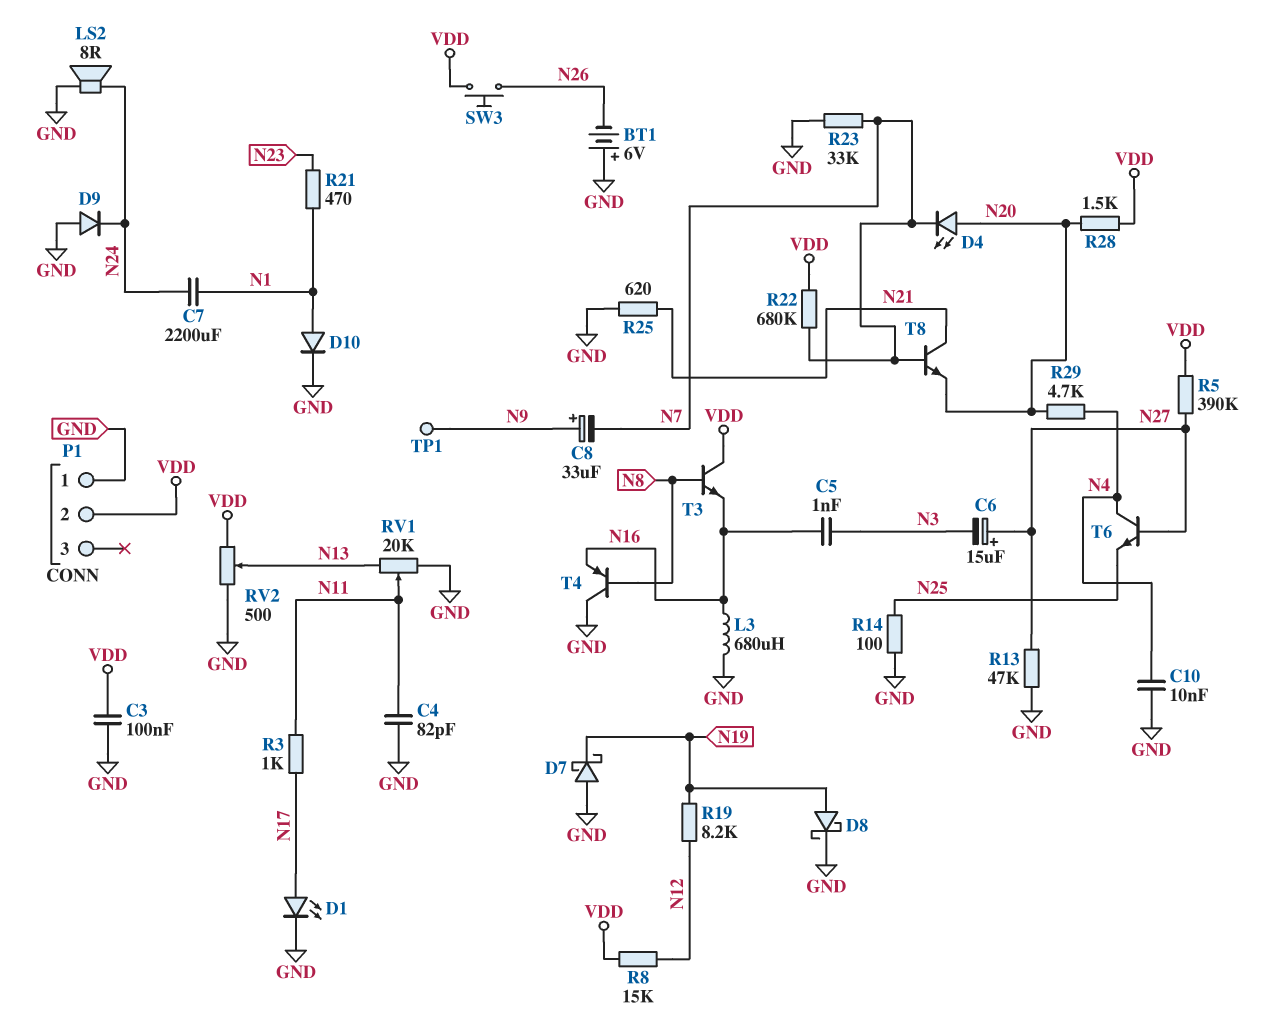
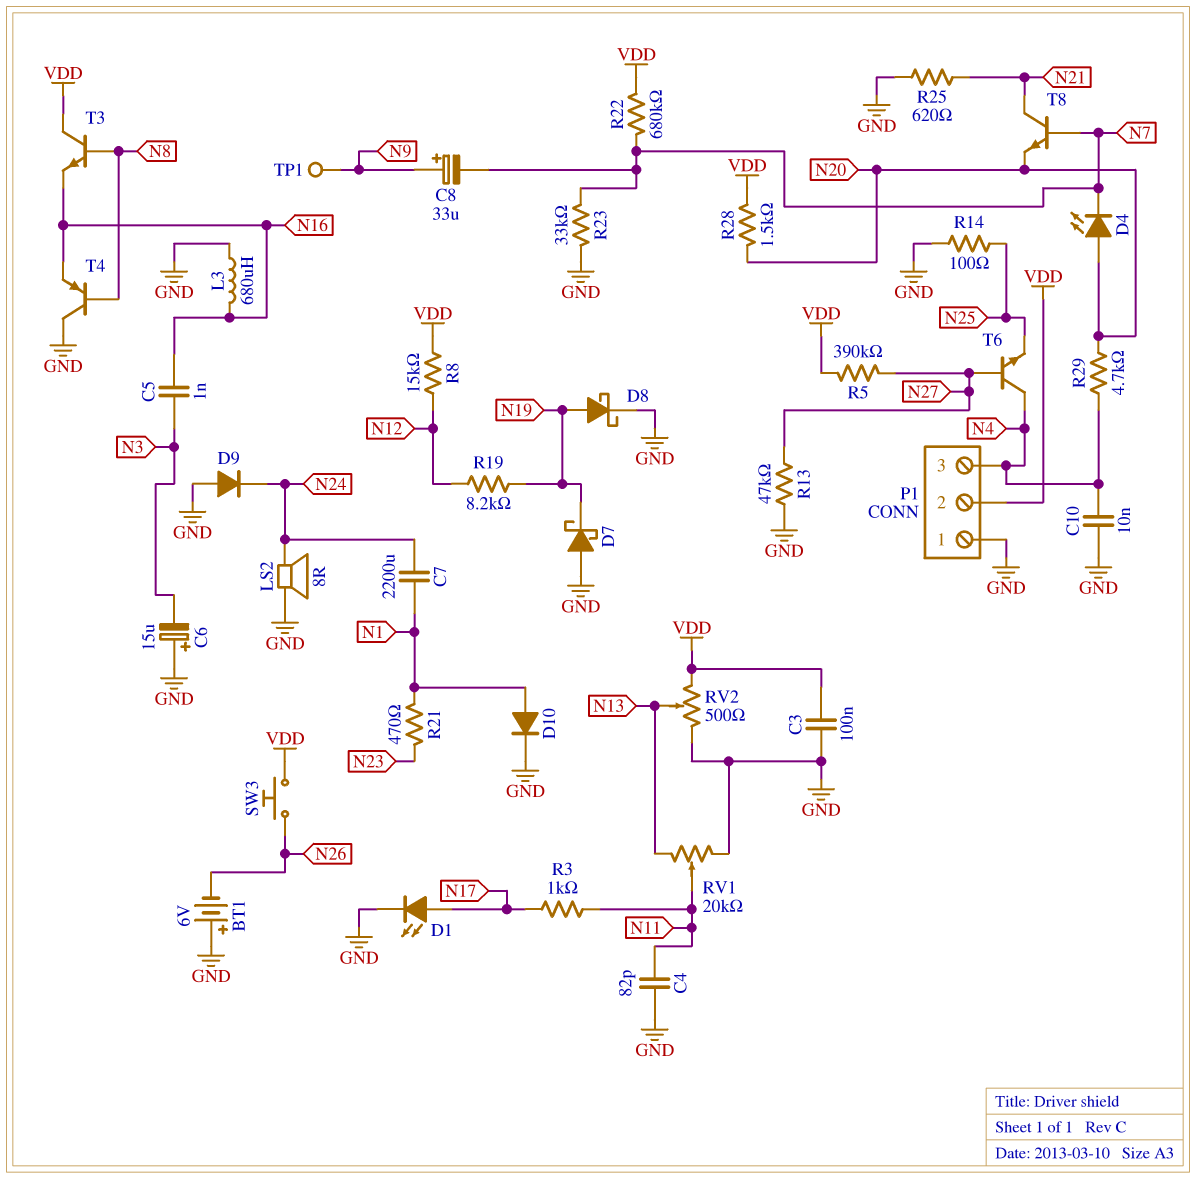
C6: 15uF (plus N27, minus N3) -> 15uF (plus GND, minus N3)
P1 pin 3: none -> N4

